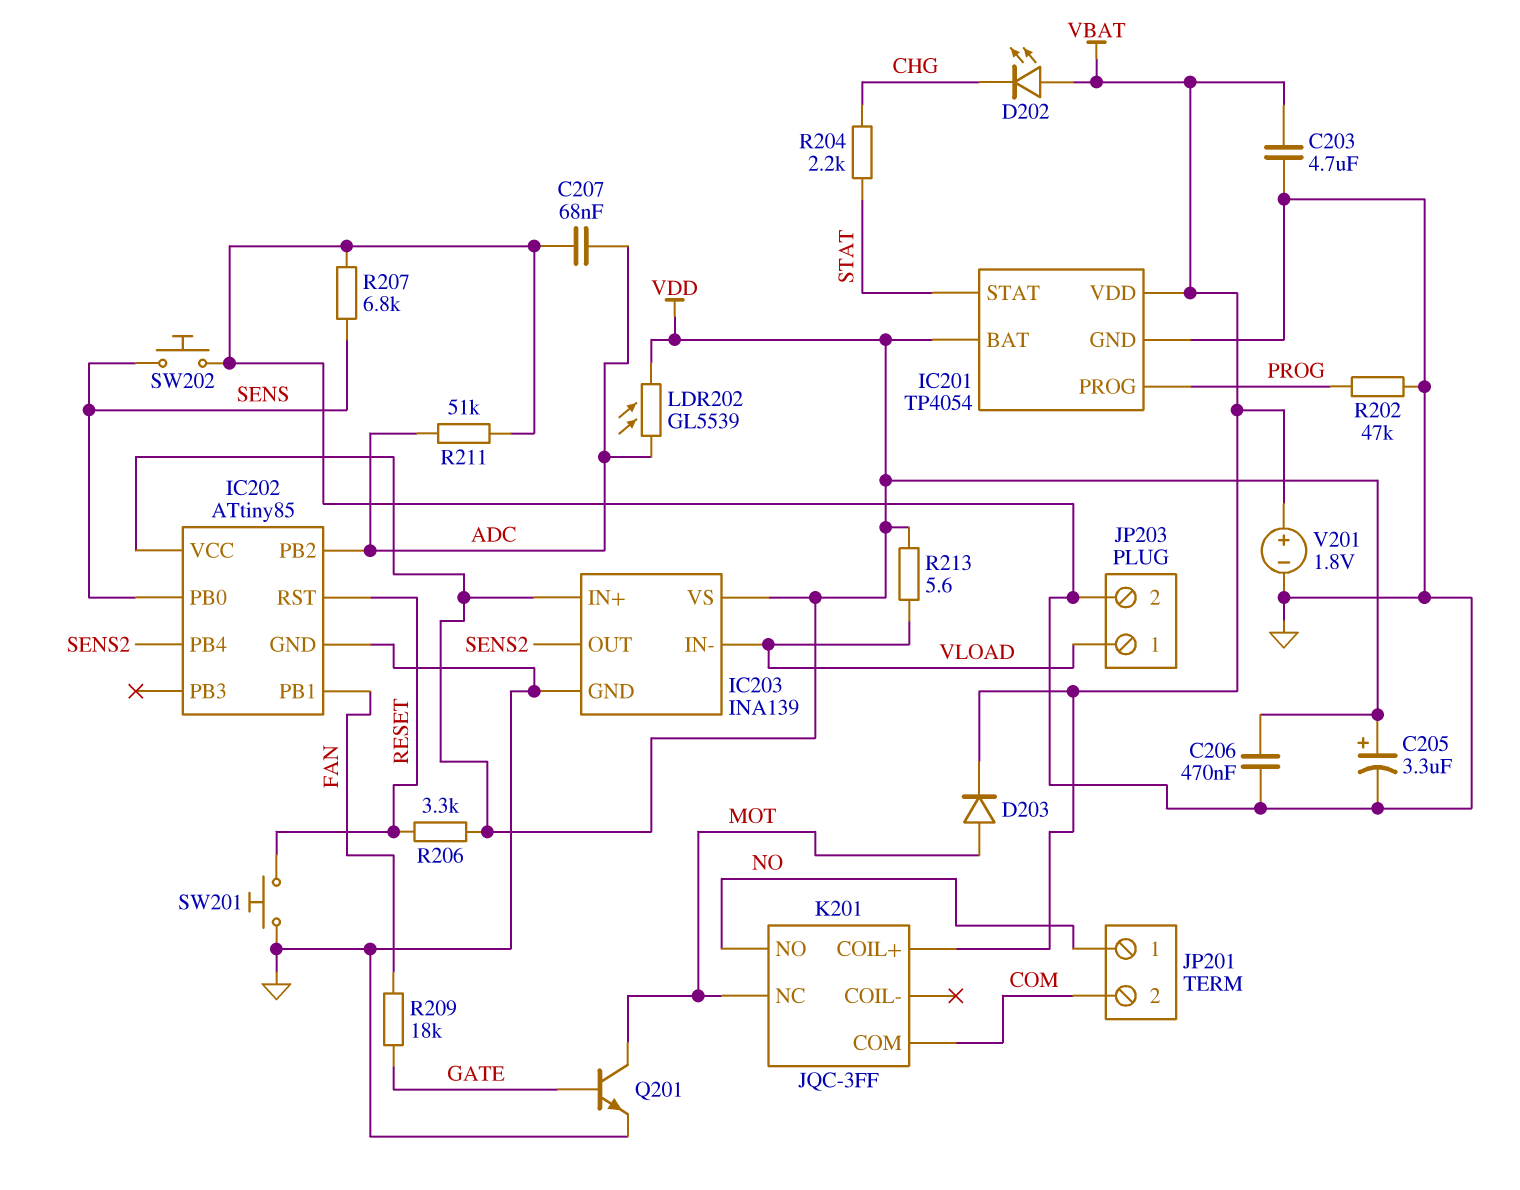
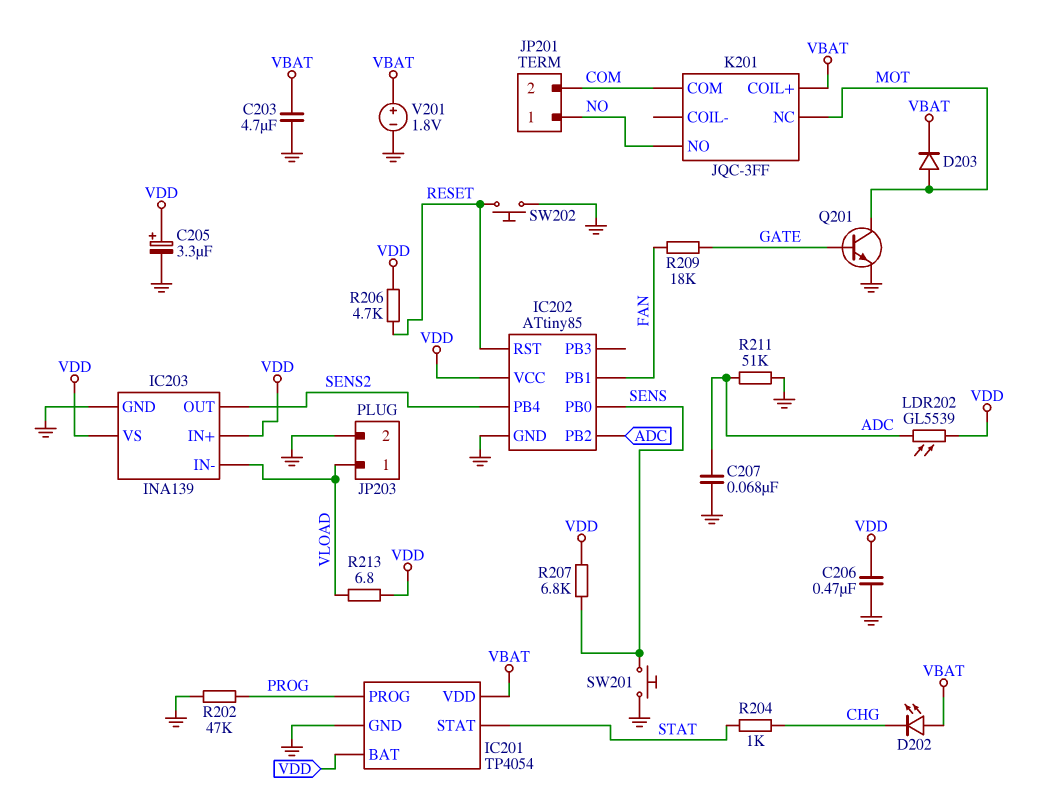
R204: 2.2k (CHG, STAT) -> 1k (CHG, STAT)
R206: 3.3k (RESET, VDD) -> 4.7k (RESET, VDD)
R207: 6.8k (GND, SENS) -> 6.8k (SENS, VDD)
R213: 5.6 (VDD, VLOAD) -> 6.8 (VDD, VLOAD)
SW201: button (GND, RESET) -> button (GND, SENS)
SW202: button (GND, SENS) -> button (GND, RESET)

